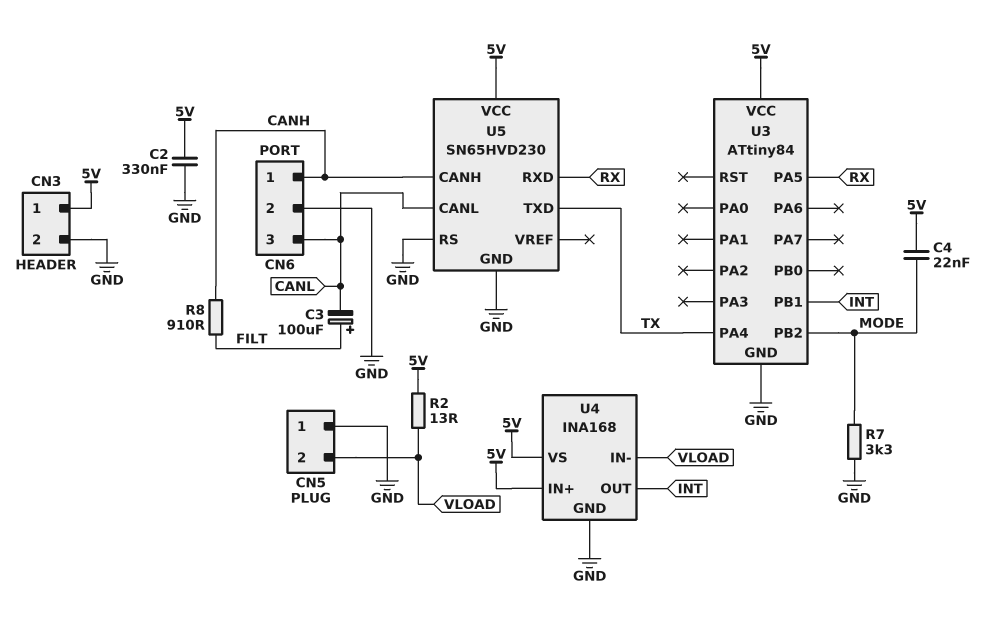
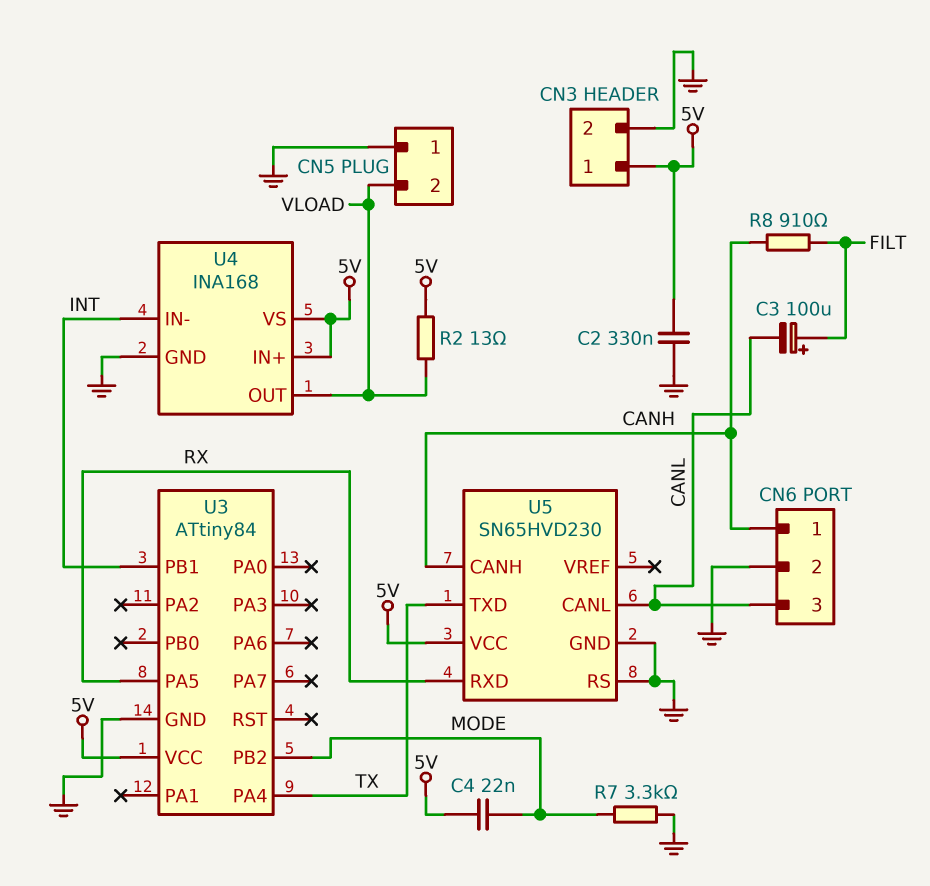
U4 pin IN-: VLOAD -> INT
U4 pin OUT: INT -> VLOAD

